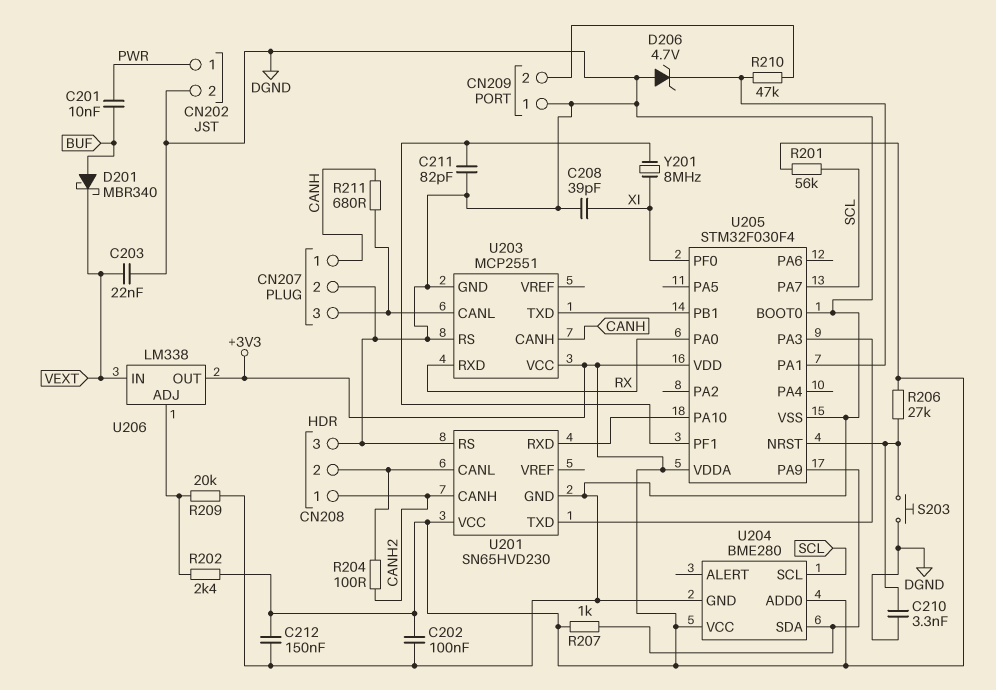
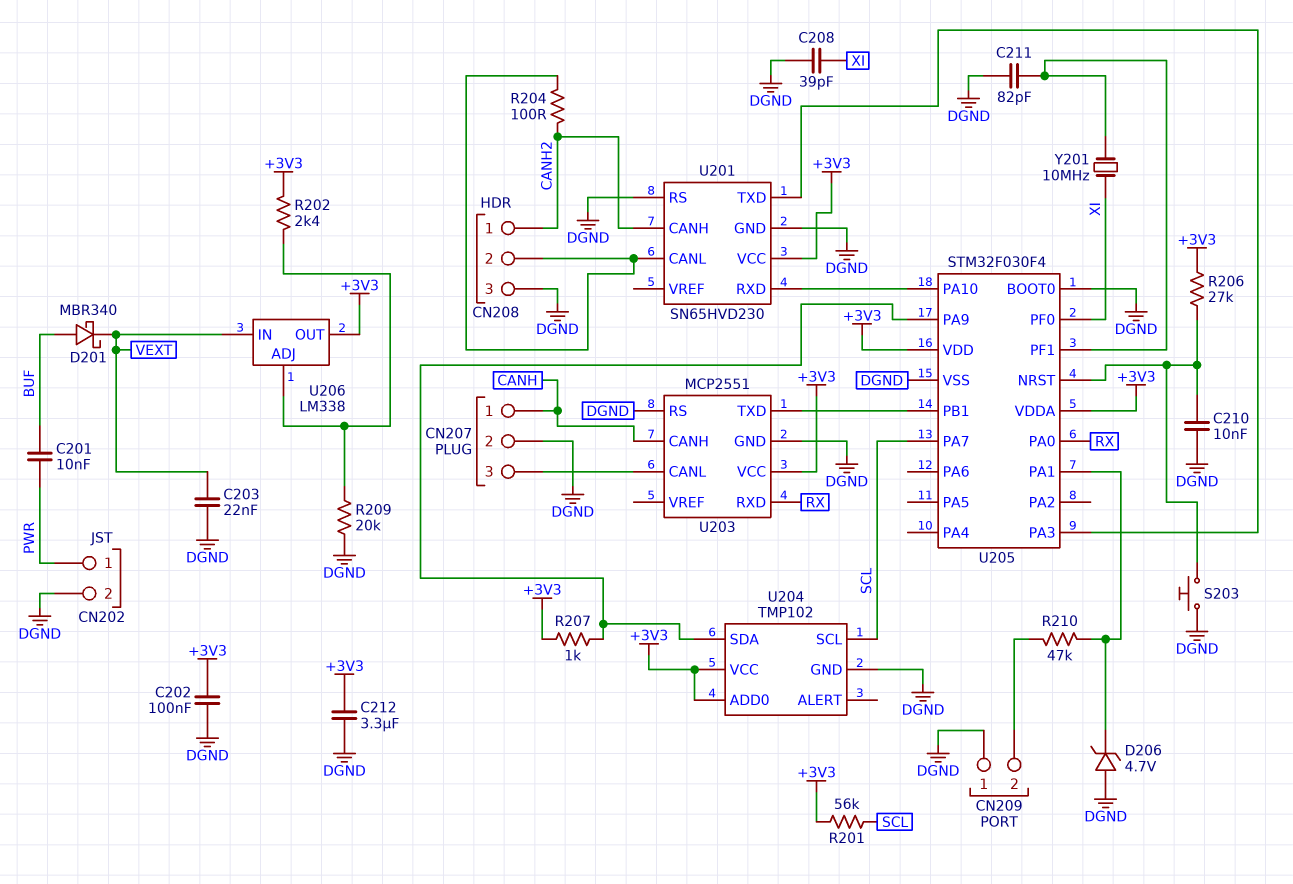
C210: 3.3nF (DGND, U205/NRST) -> 10nF (DGND, U205/NRST)
C212: 150nF (+3V3, DGND) -> 3.3uF (+3V3, DGND)
R211: 680 (CANH, CN207/3) -> none
U204: BME280 -> TMP102
Y201: 8MHz (U205/PF1, XI) -> 10MHz (U205/PF1, XI)

